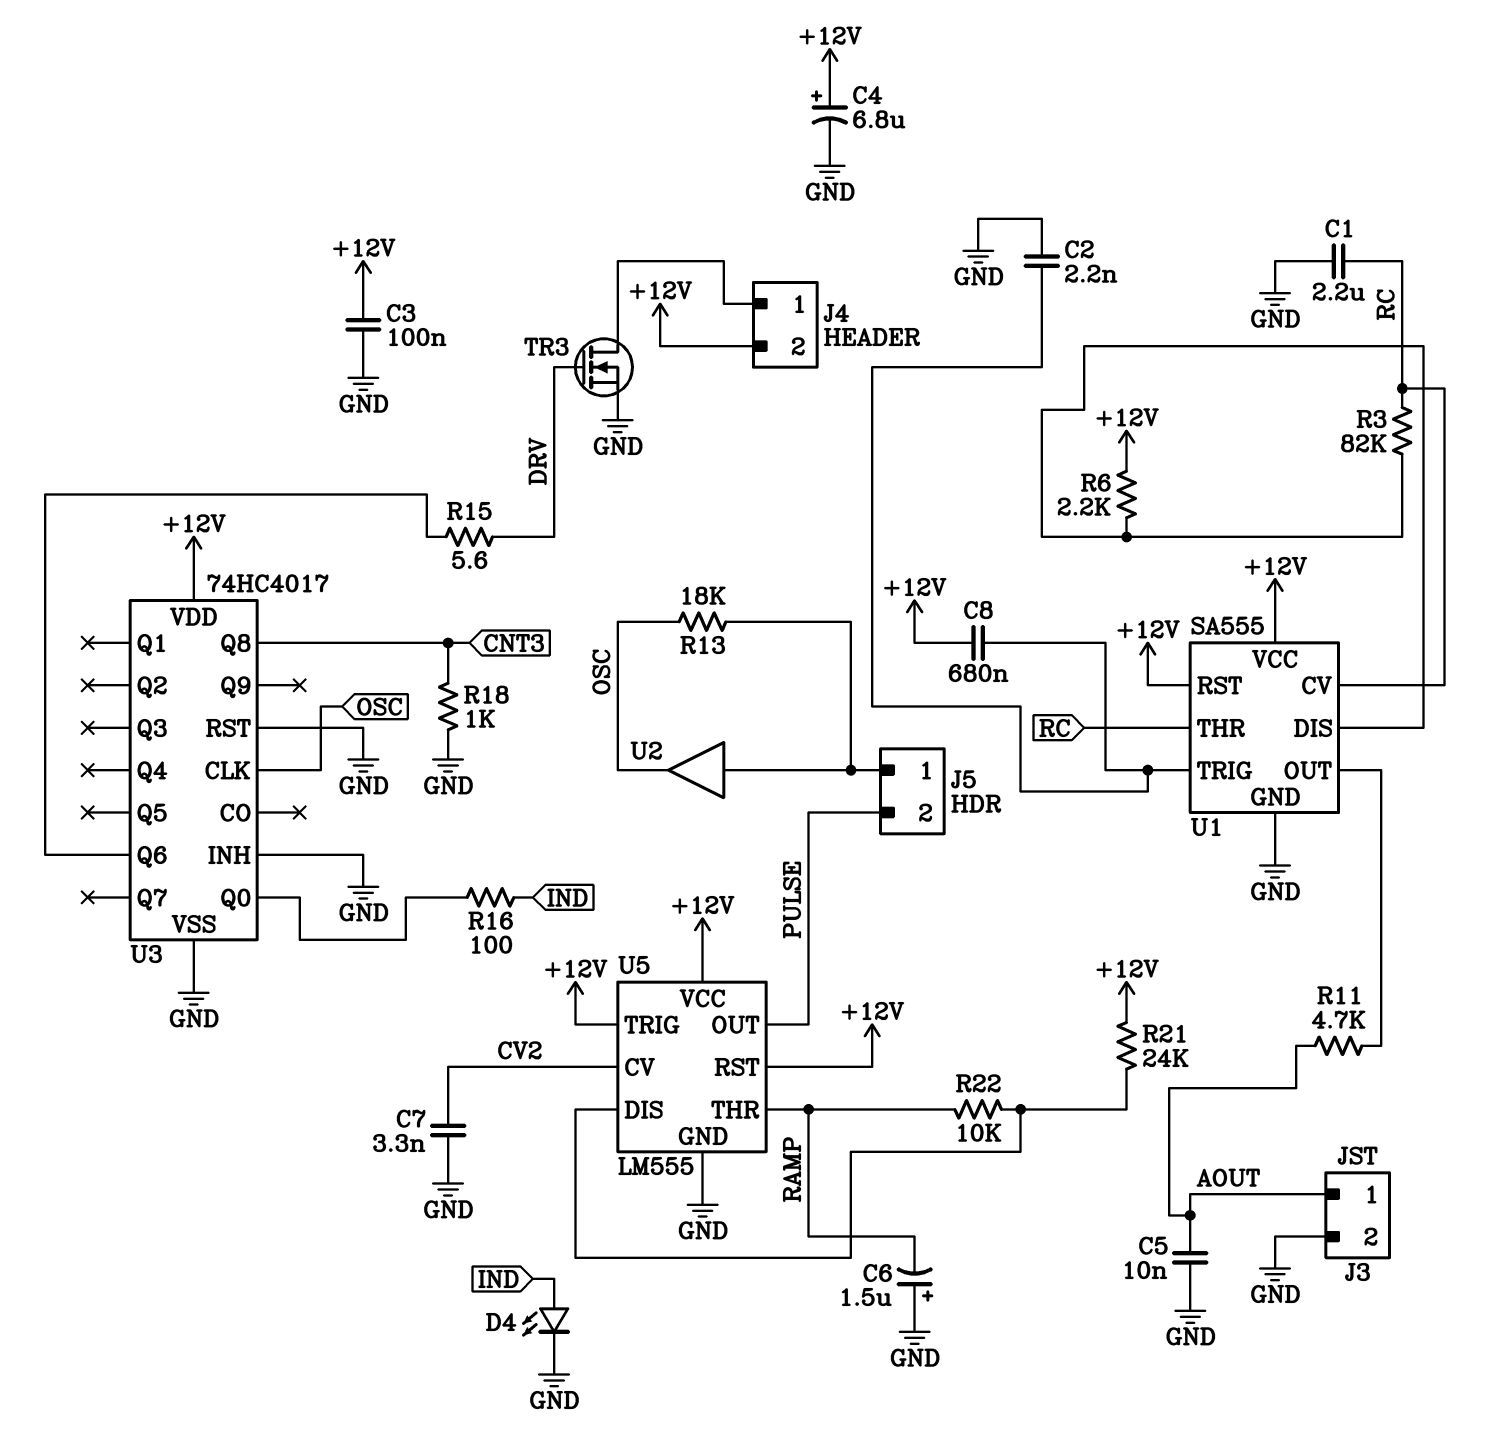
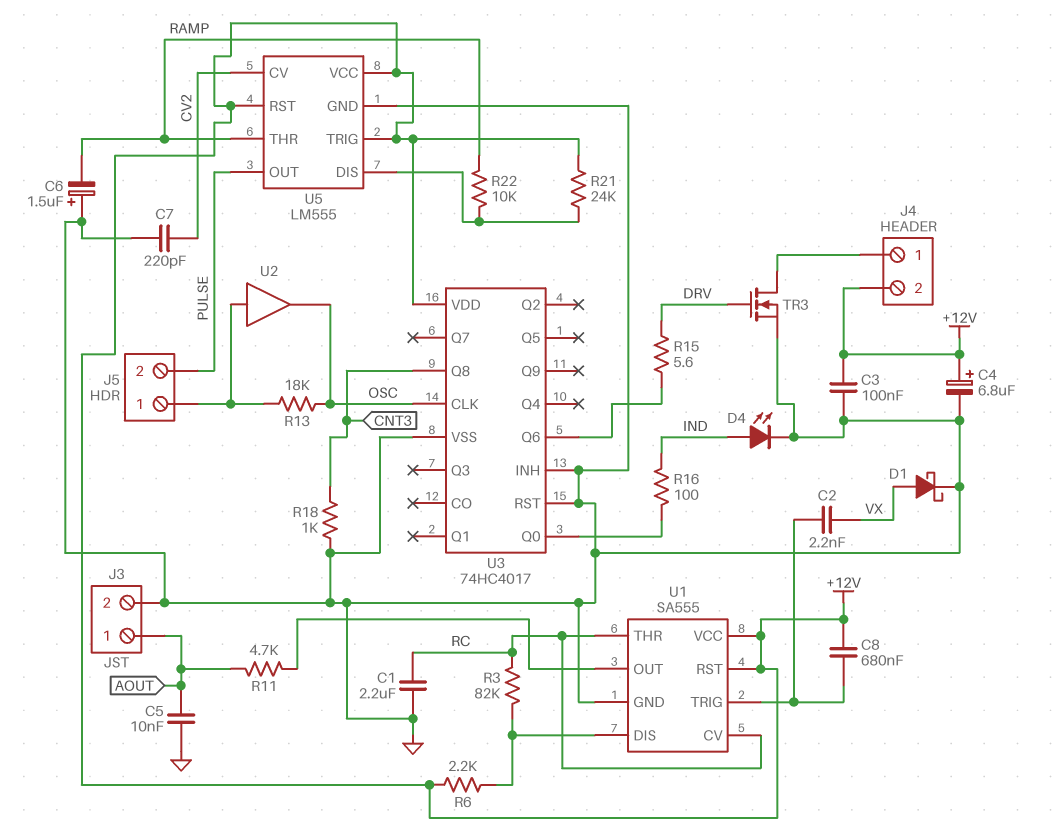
C2: 2.2nF (GND, U1/TRIG) -> 2.2nF (U1/TRIG, VX)
C7: 3.3nF (CV2, GND) -> 220pF (CV2, GND)
D1: none -> schottky (A VX, K GND)

